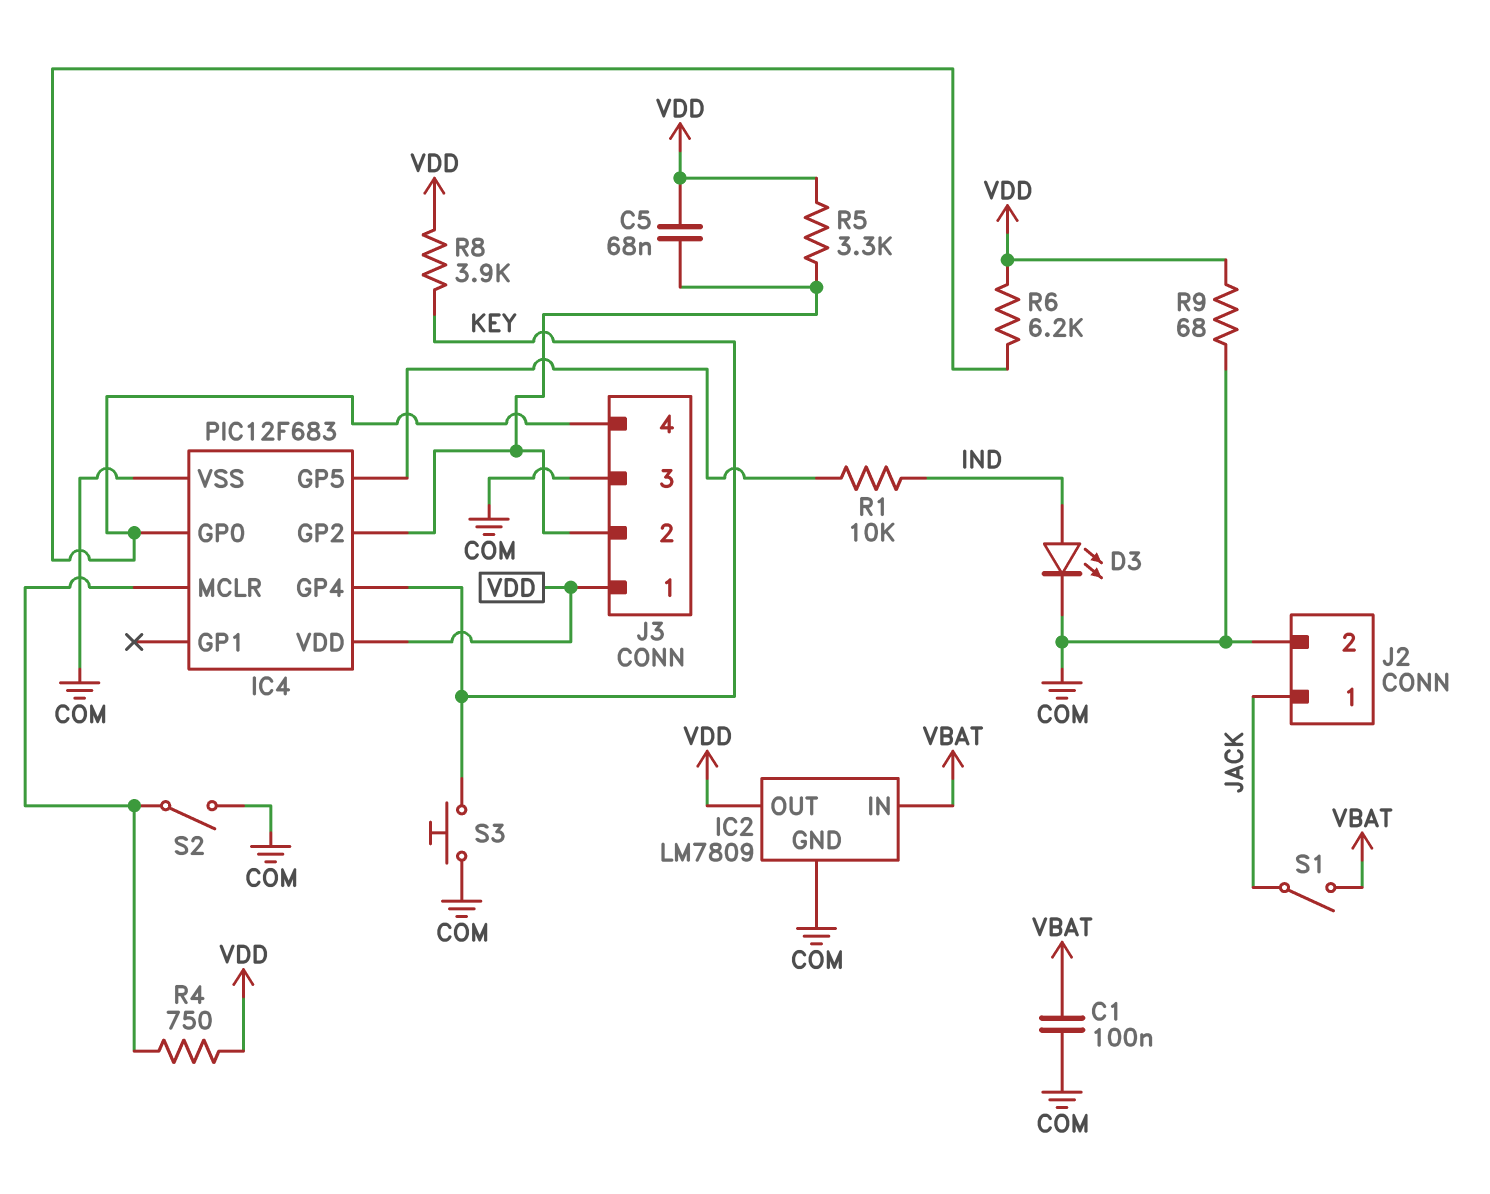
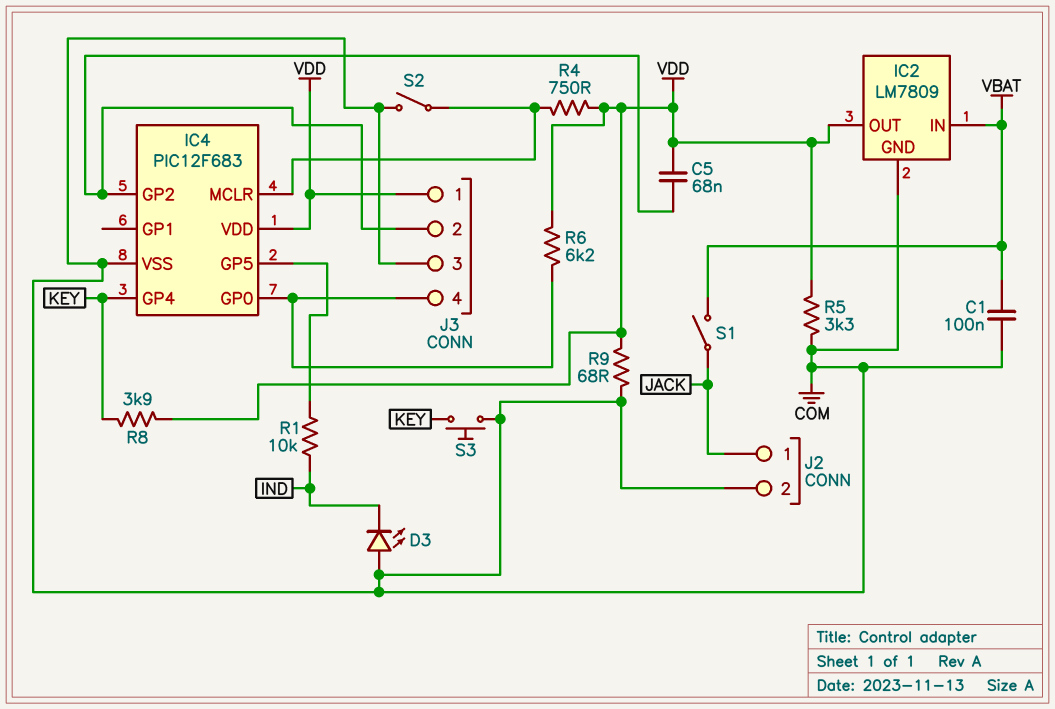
D3: LED (A IND, K COM) -> LED (A COM, K IND)
R5: 3.3k (IC4/GP2, VDD) -> 3.3k (COM, VDD)

